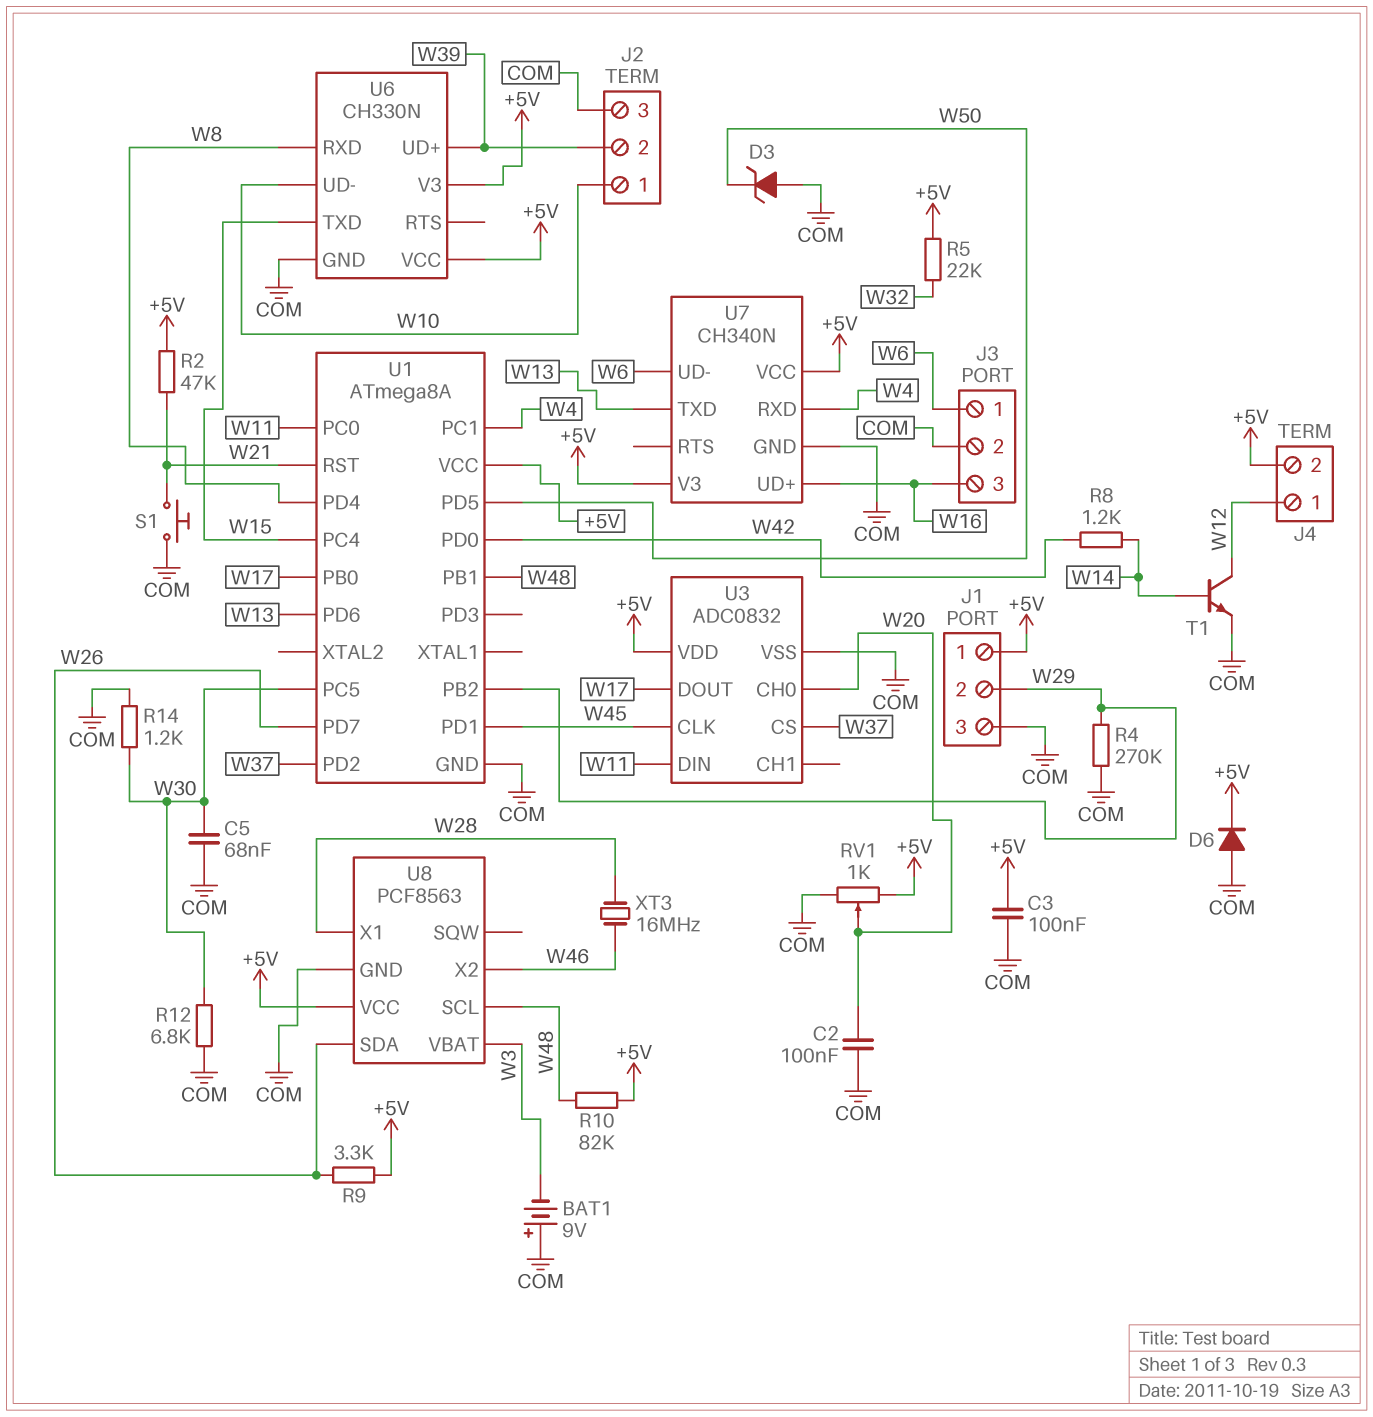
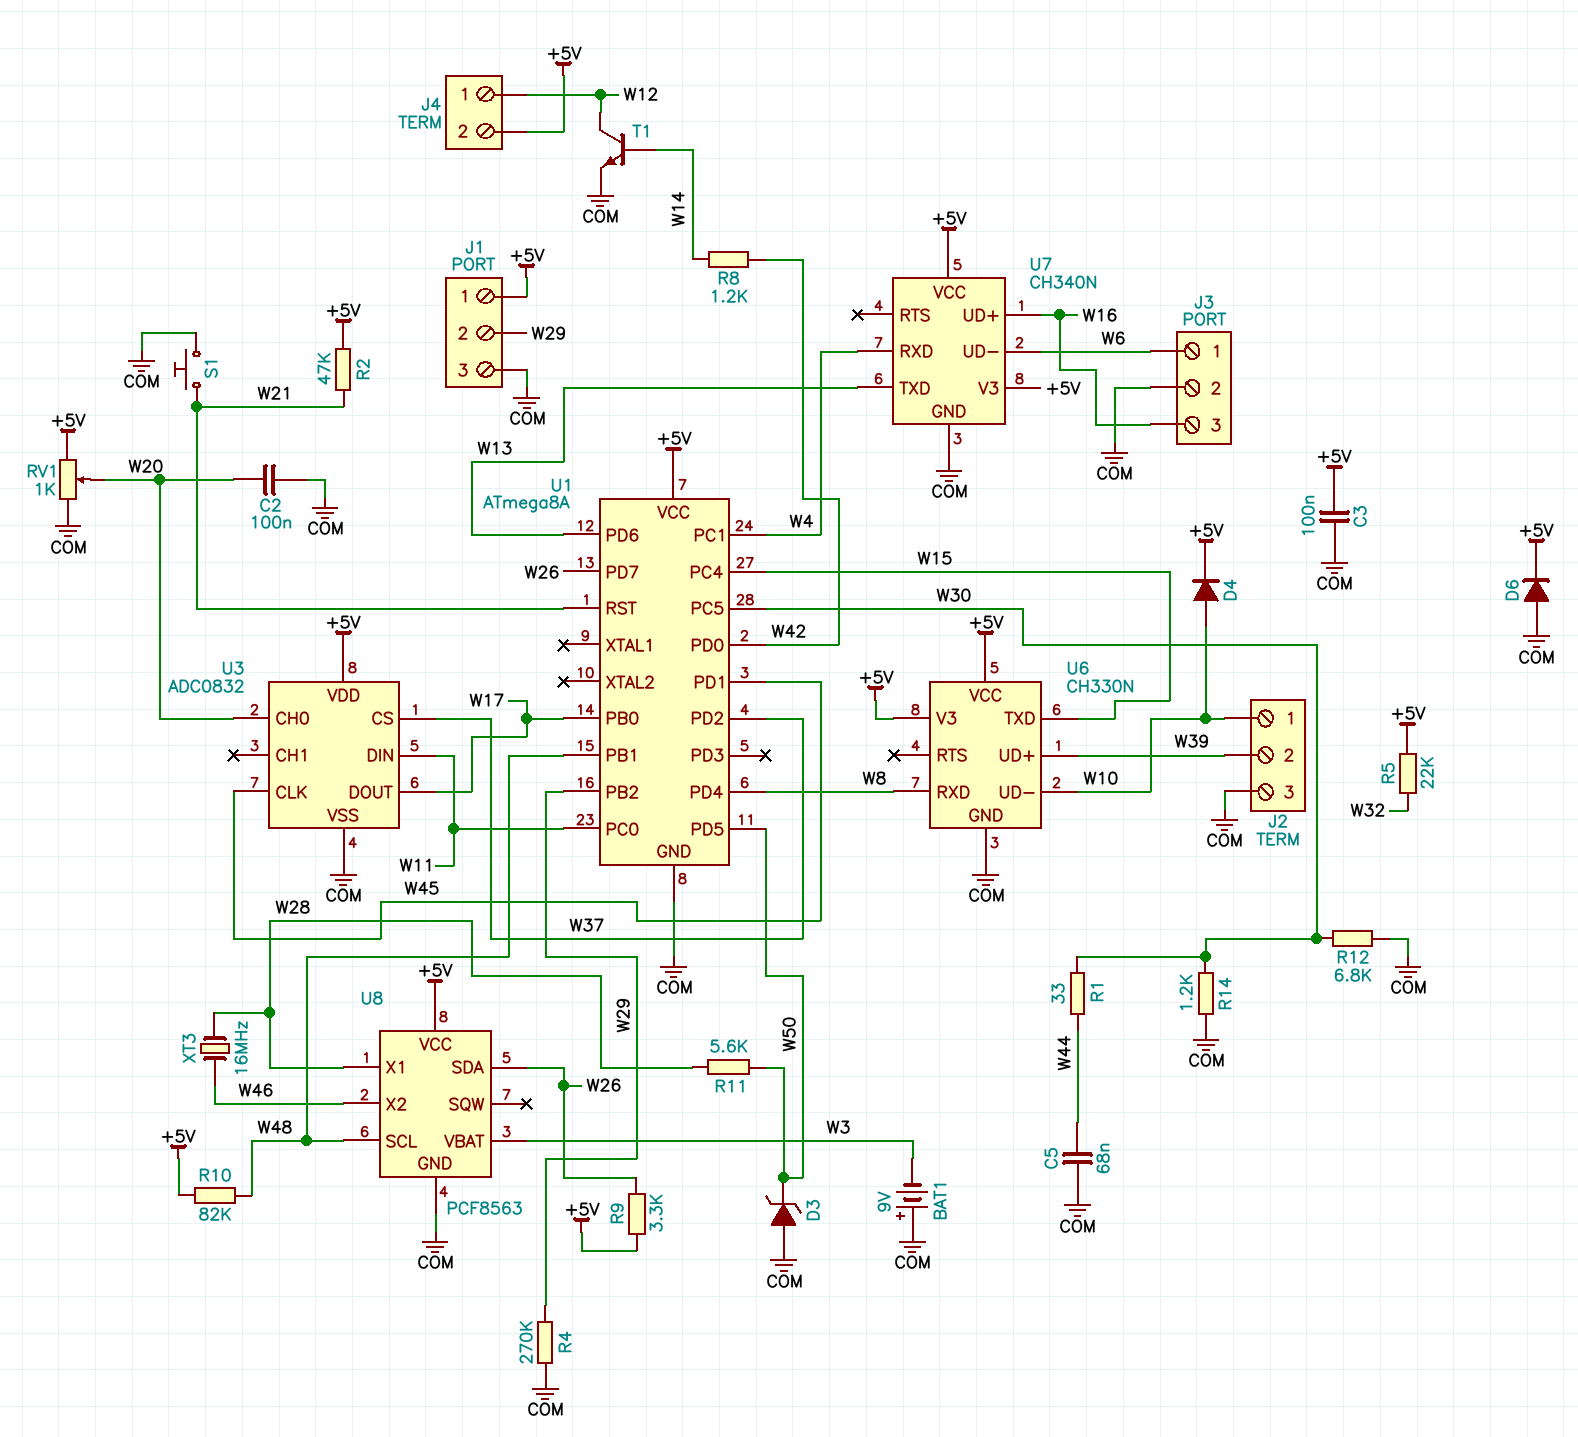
C5: 68nF (COM, W30) -> 68nF (COM, W44)
D4: none -> diode (A W10, K +5V)
R1: none -> 33 (W30, W44)
R11: none -> 5.6k (W28, W50)

